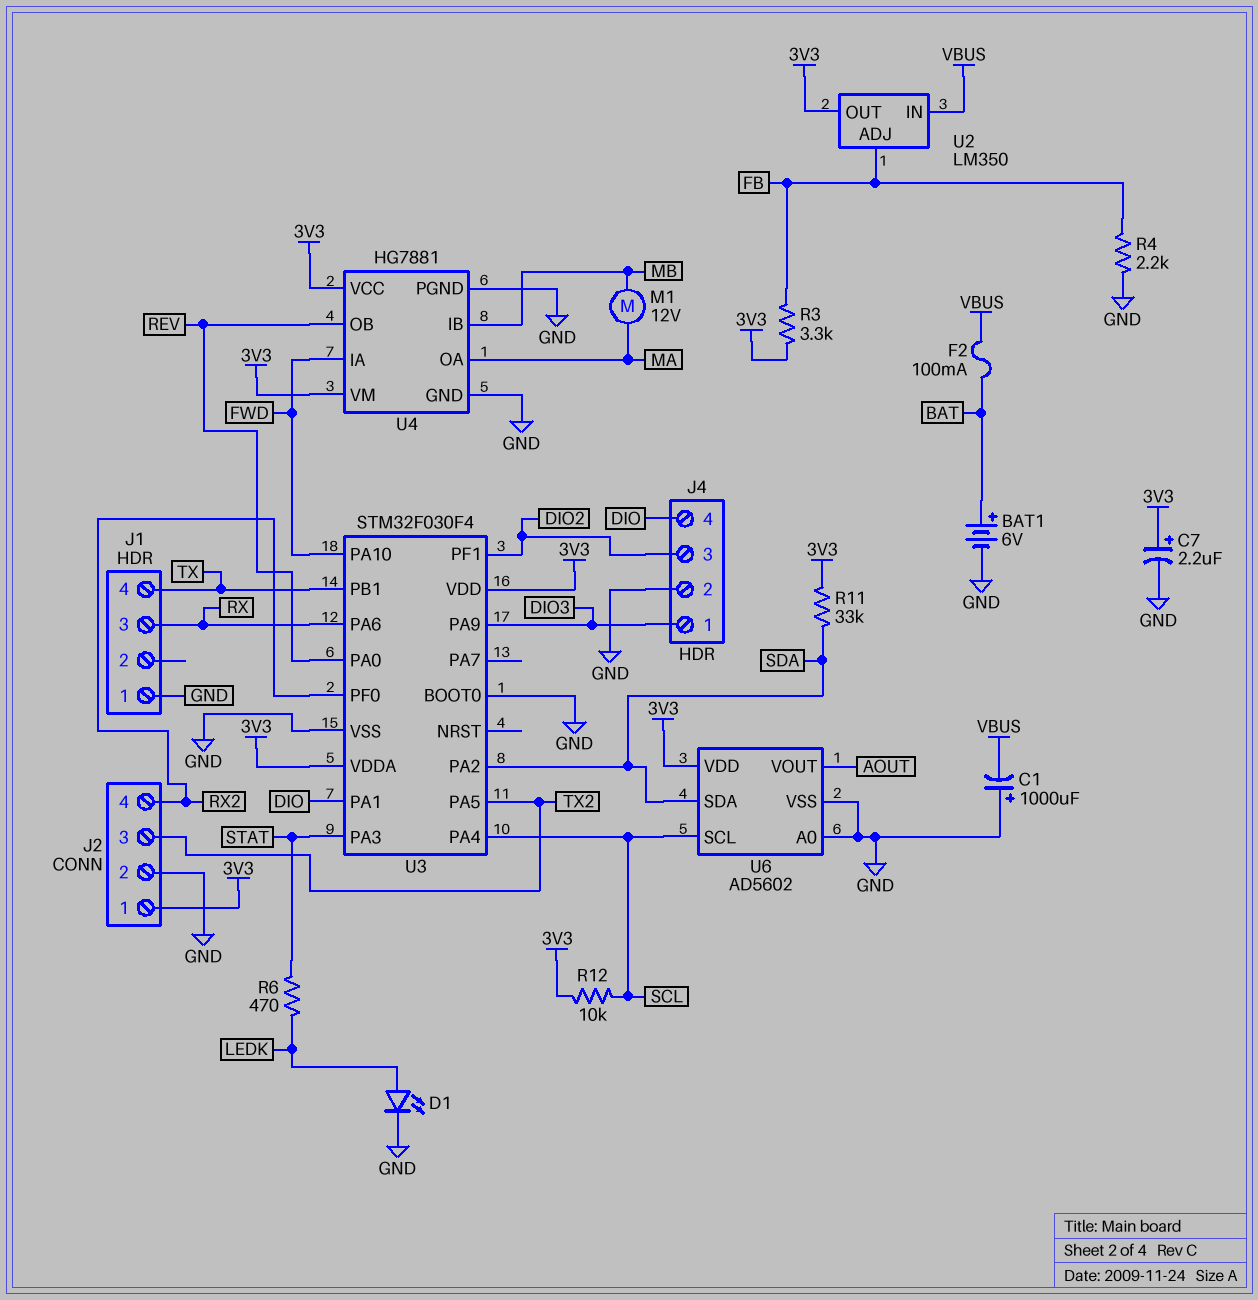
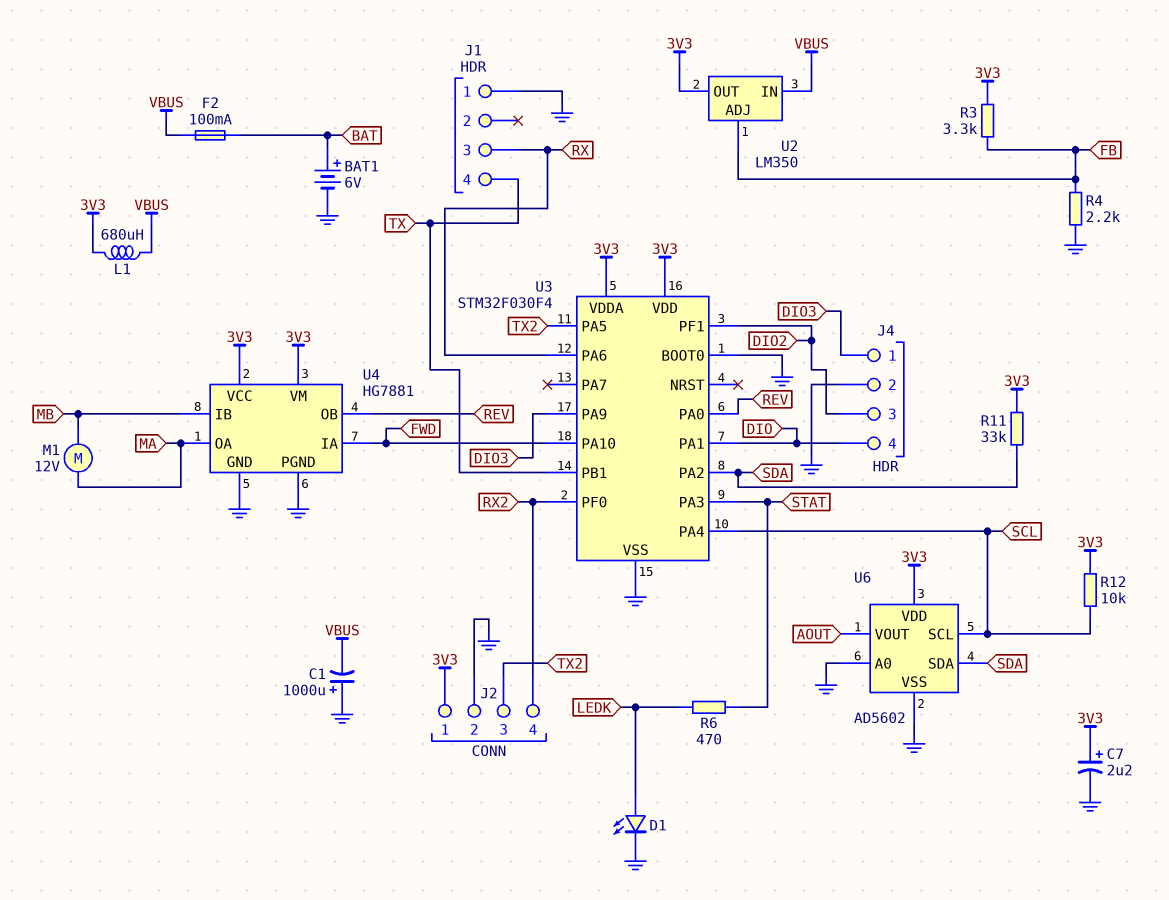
L1: none -> 680uH (3V3, VBUS)

